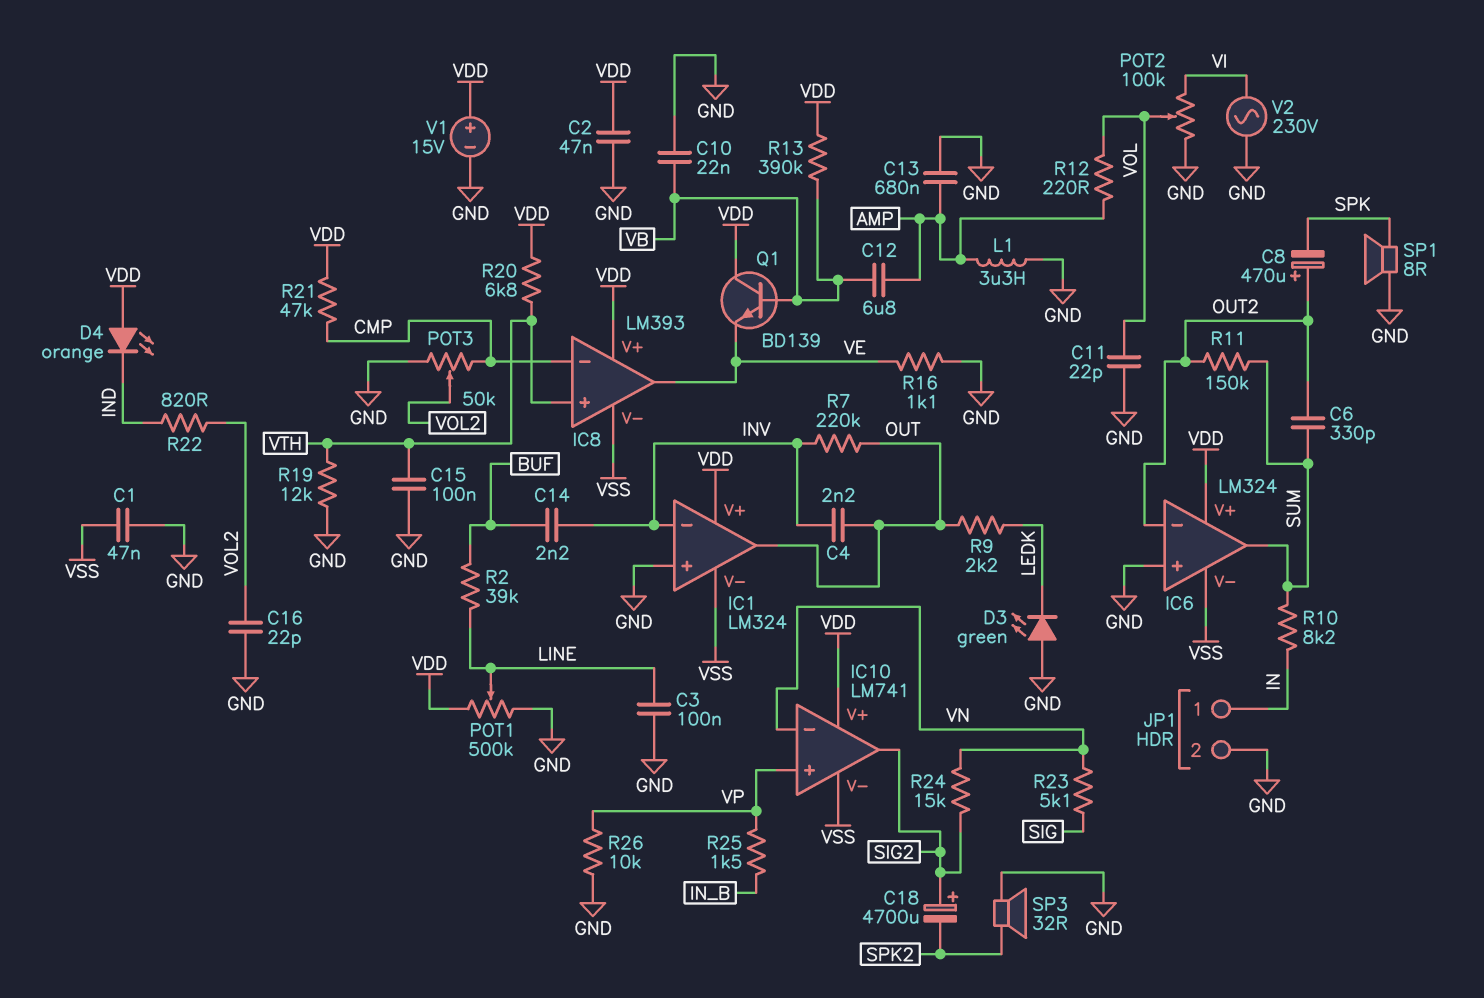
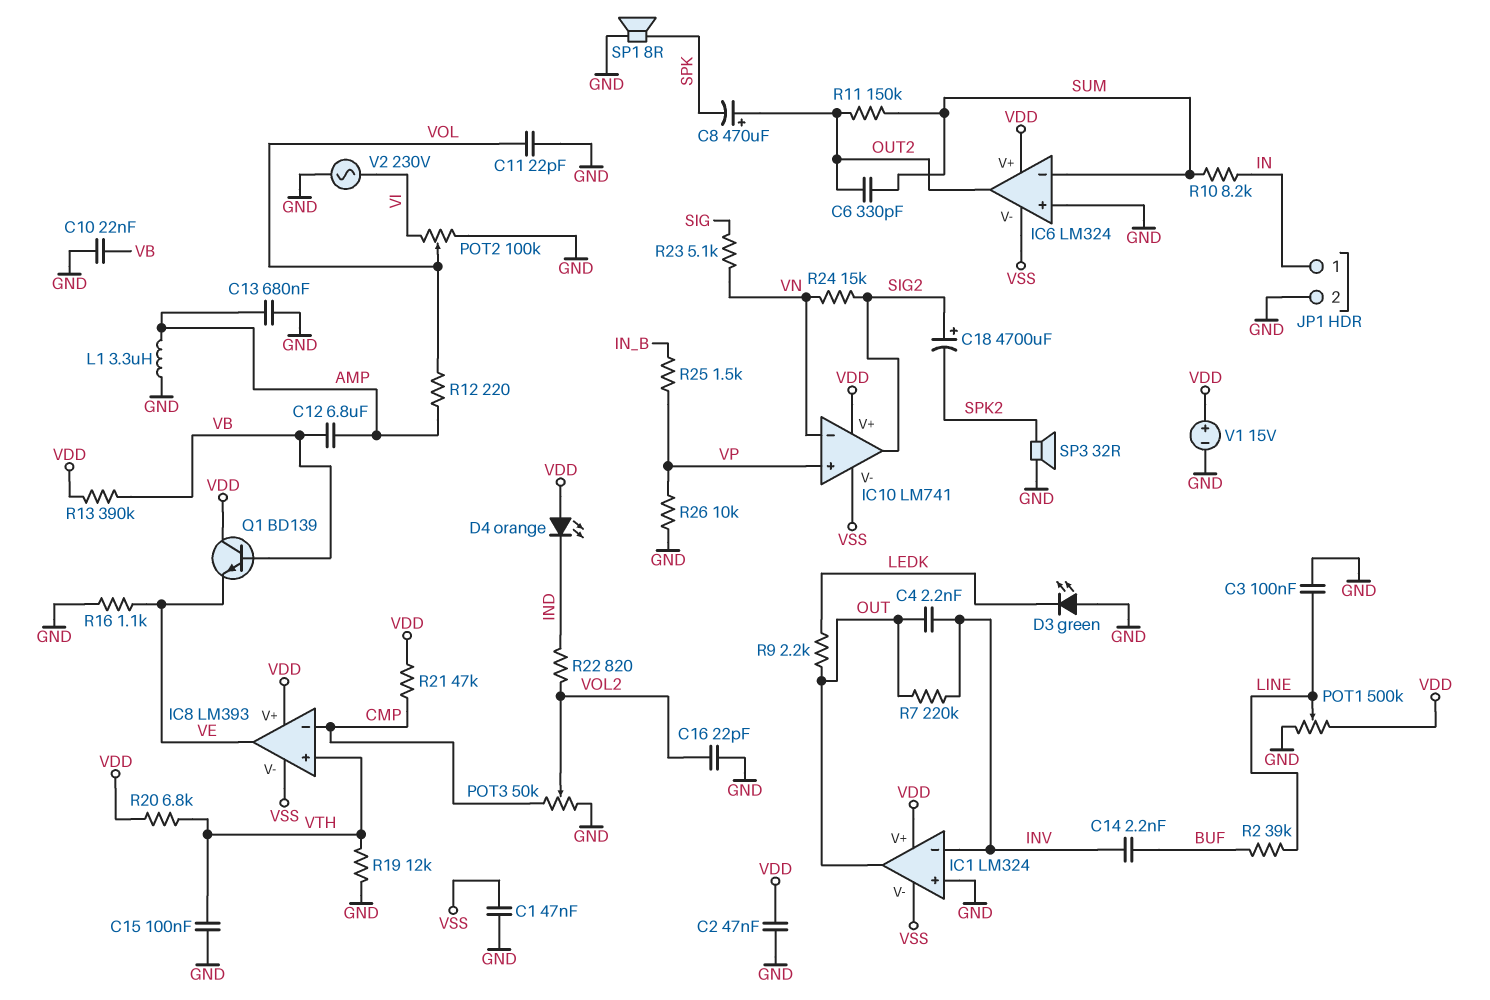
IC6 pin in-: OUT2 -> SUM
IC6 pin out: SUM -> OUT2

